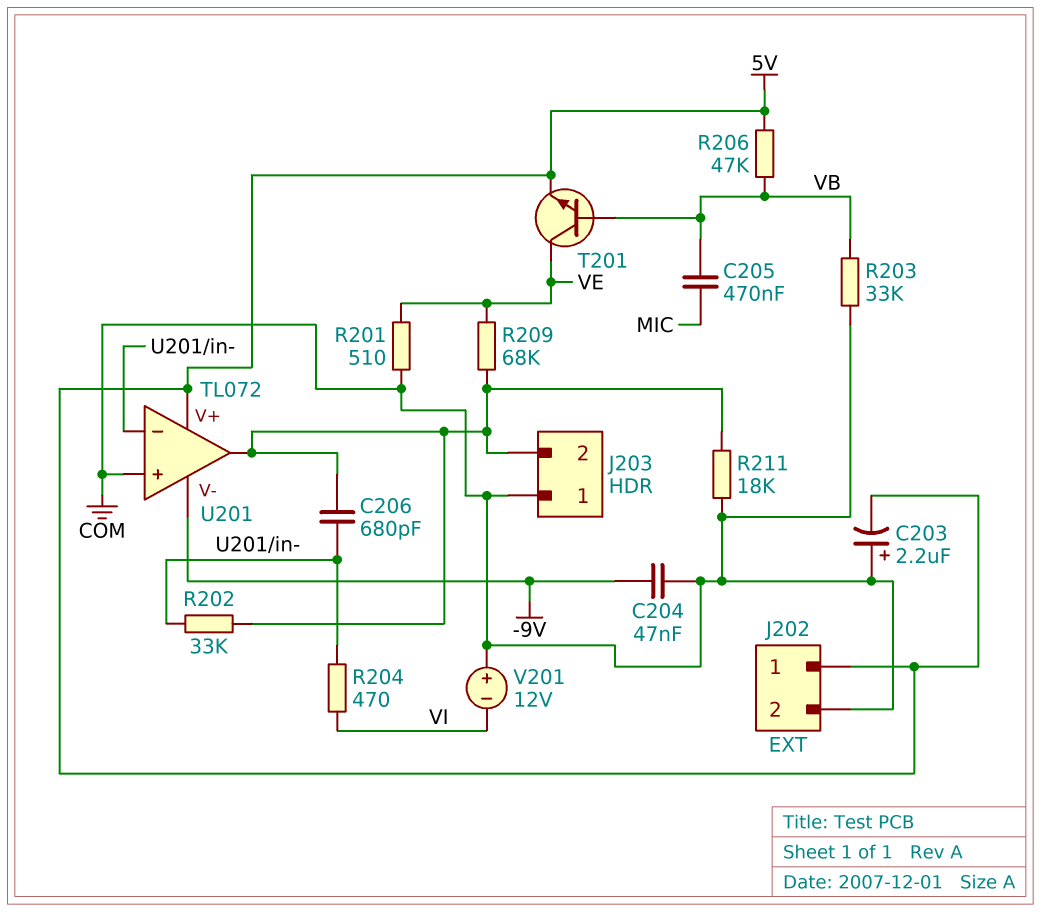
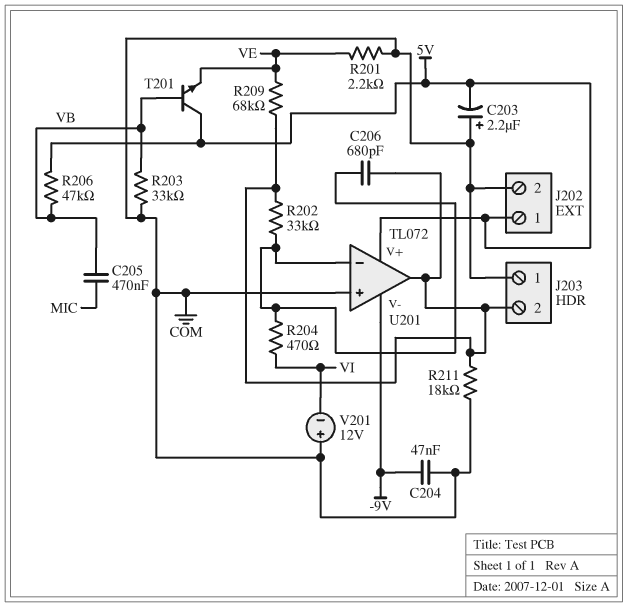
R201: 510 (COM, VE) -> 2.2k (COM, VE)
T201: NPN (B VB, C VE, E 5V) -> NPN (B VB, C 5V, E VE)

